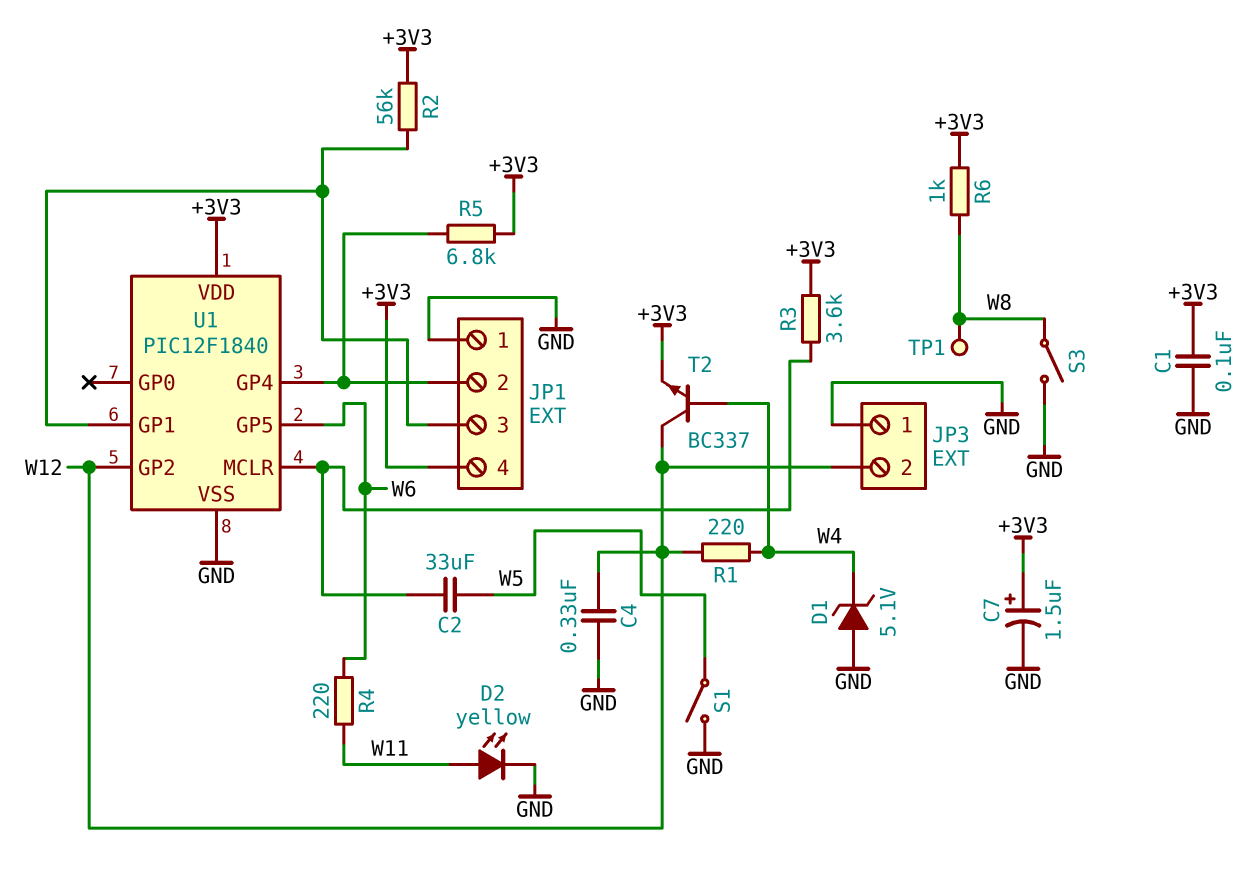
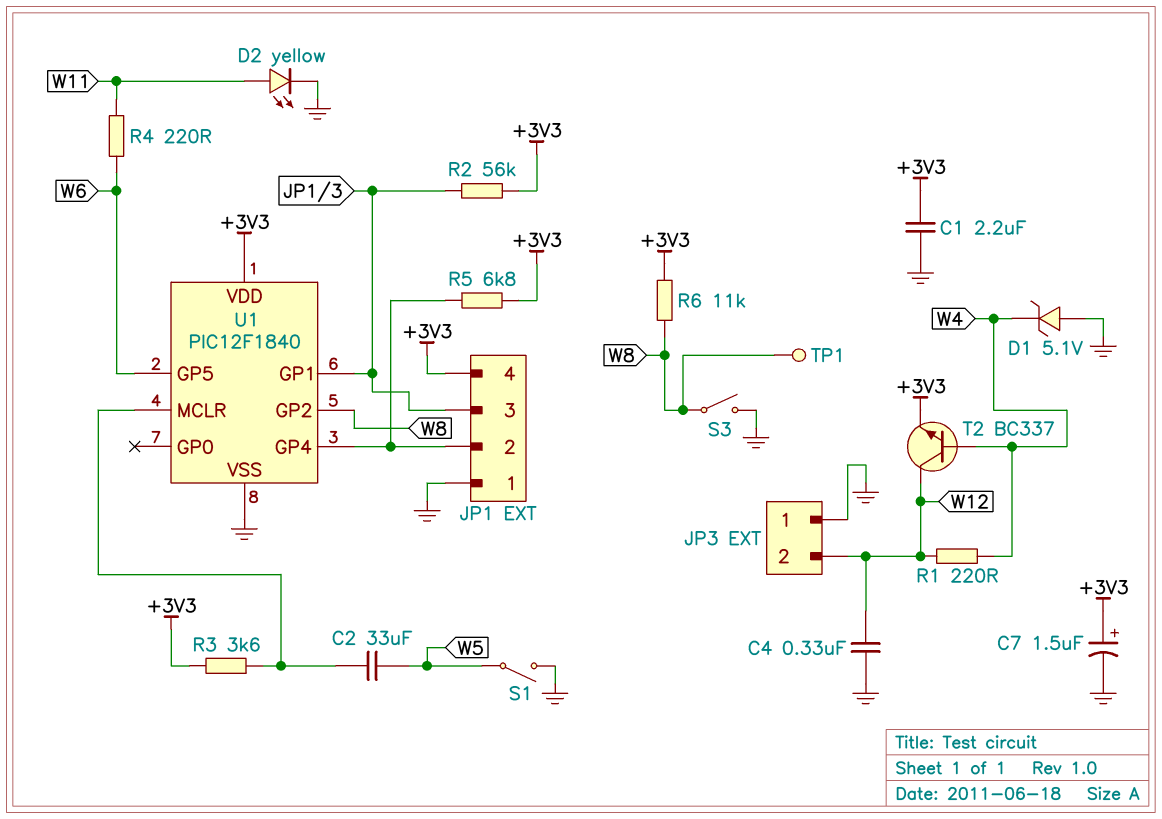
C1: 100nF (+3V3, GND) -> 2.2uF (+3V3, GND)
R6: 1k (+3V3, W8) -> 11k (+3V3, W8)
U1 pin GP2: W12 -> W8

